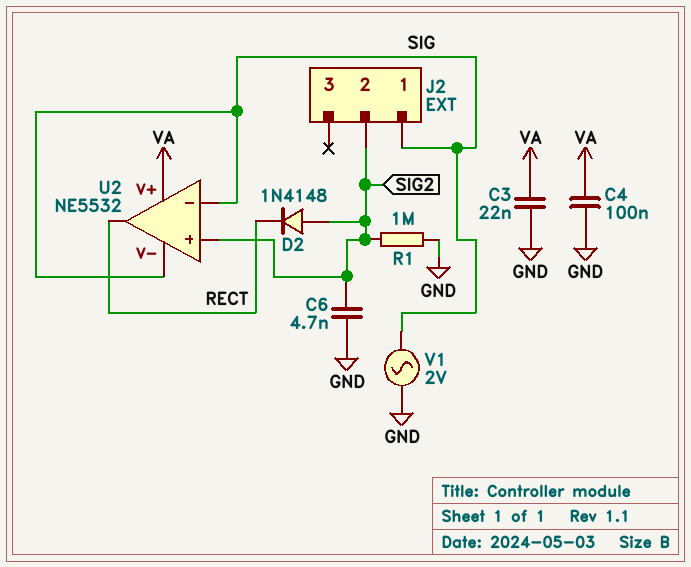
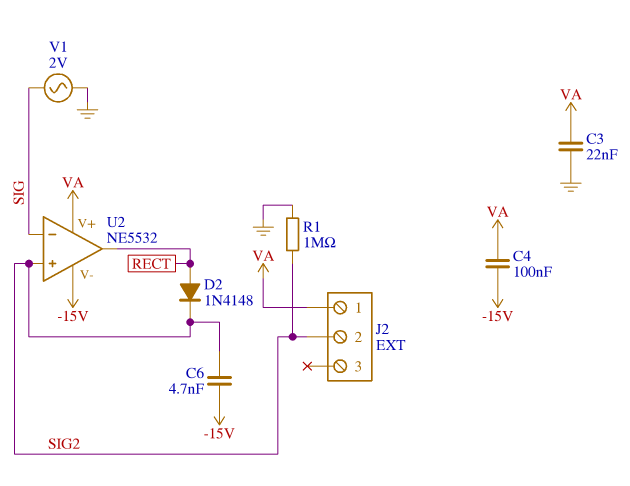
C4: 100nF (GND, VA) -> 100nF (-15V, VA)
C6: 4.7nF (GND, SIG2) -> 4.7nF (-15V, SIG2)
D2: diode 1N4148 (A SIG2, K RECT) -> diode 1N4148 (A RECT, K SIG2)
J2 pin 1: SIG -> VA
U2 pin V-: SIG -> -15V

